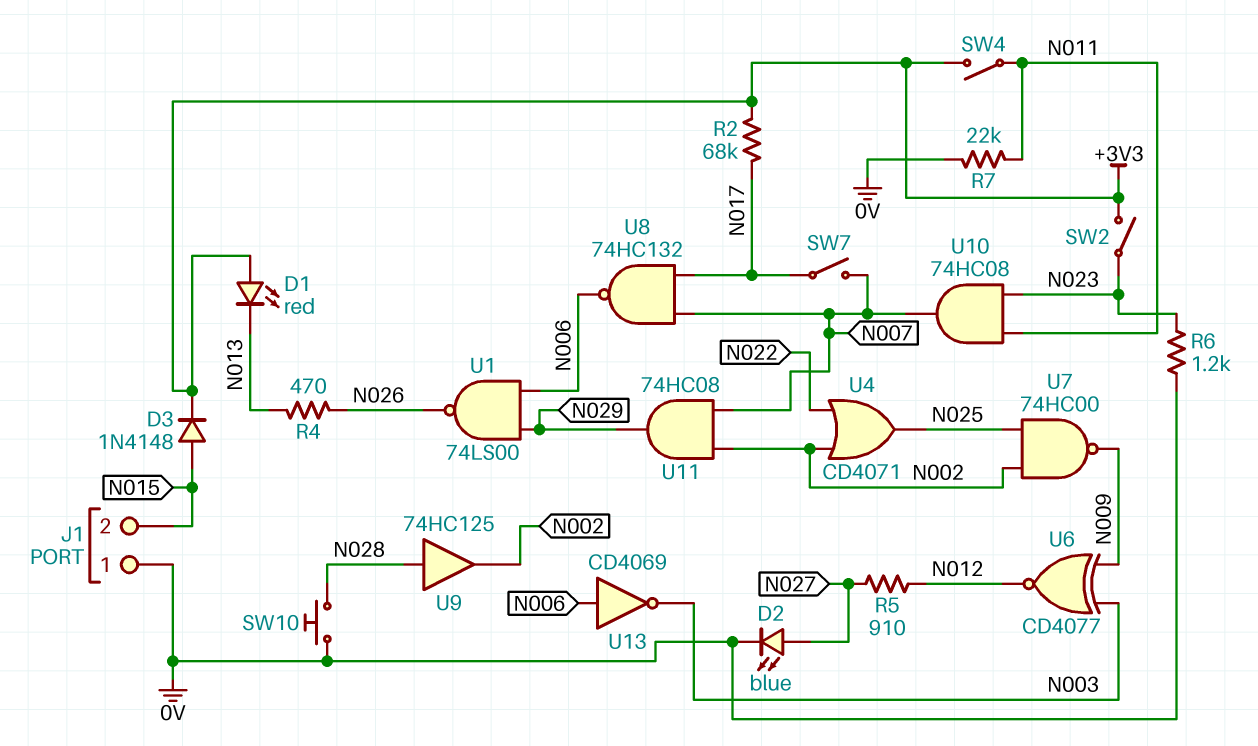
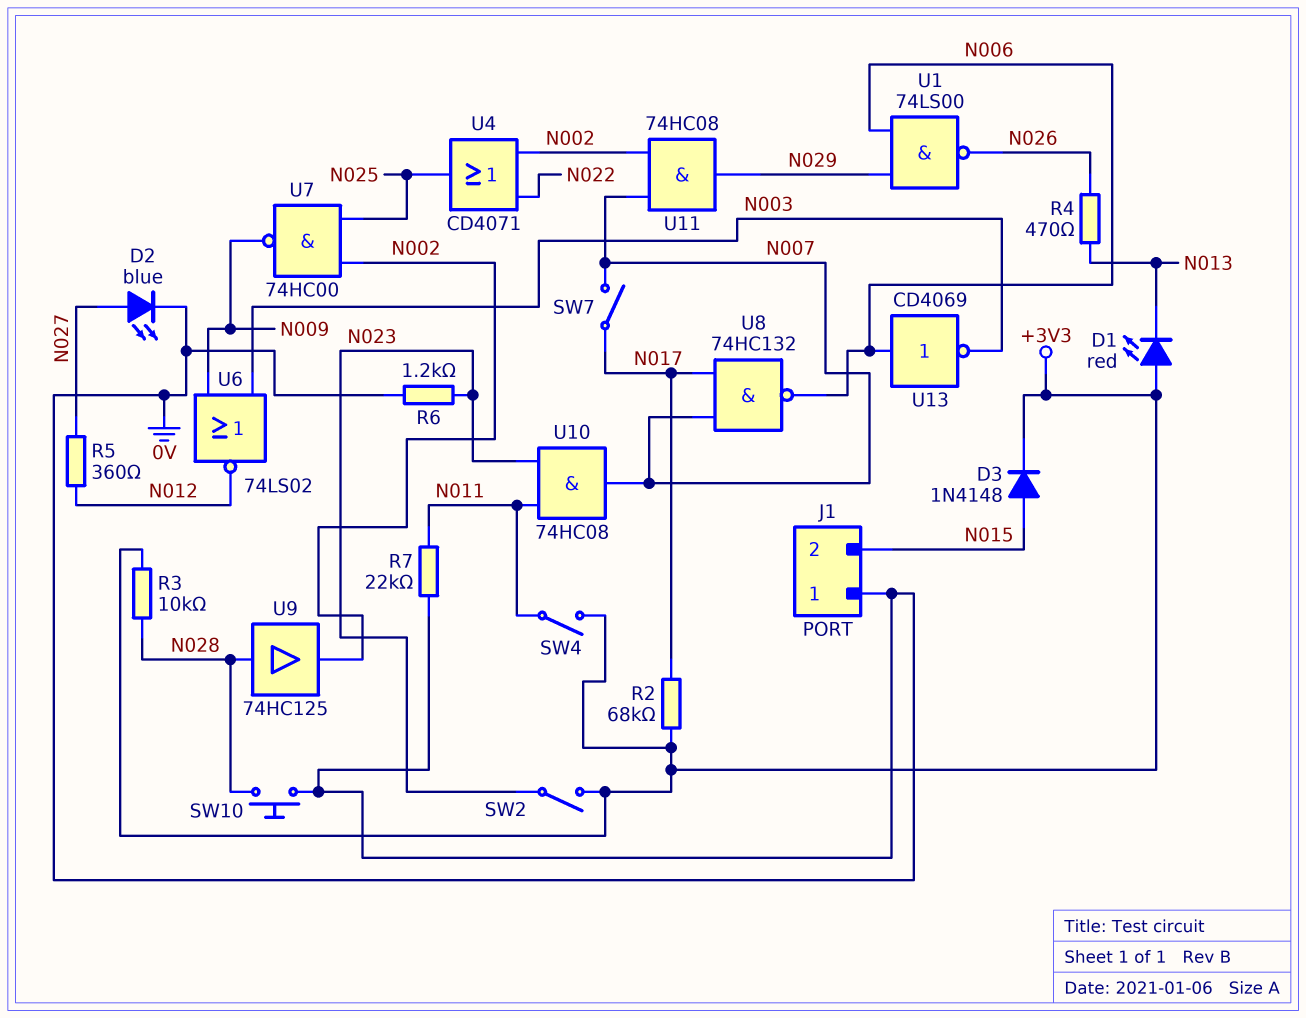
R3: none -> 10k (+3V3, N028)
R5: 910 (N012, N027) -> 360 (N012, N027)
U6: XNOR CD4077 (in N003, in N009, out N012) -> NOR 74LS02 (in N003, in N009, out N012)

